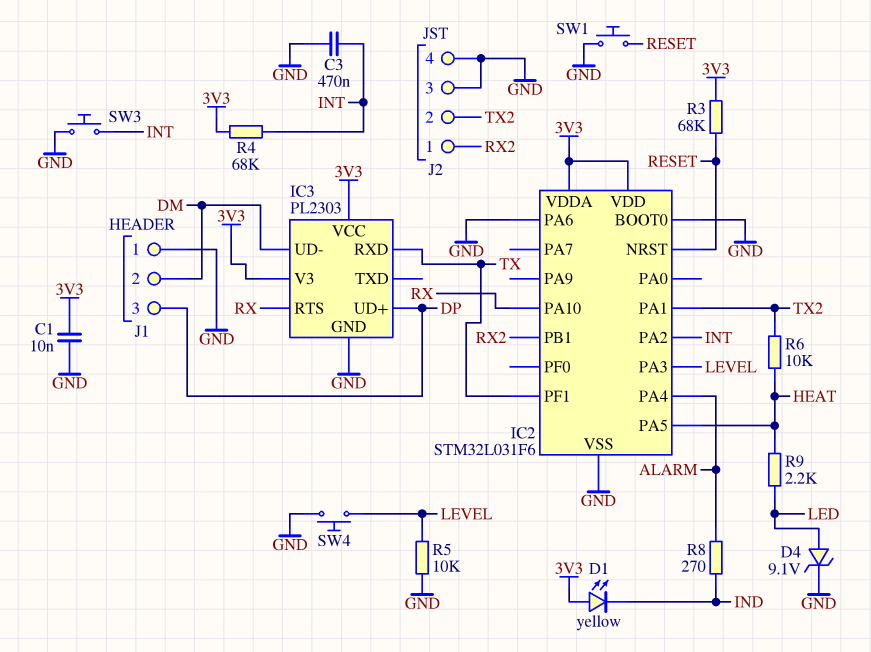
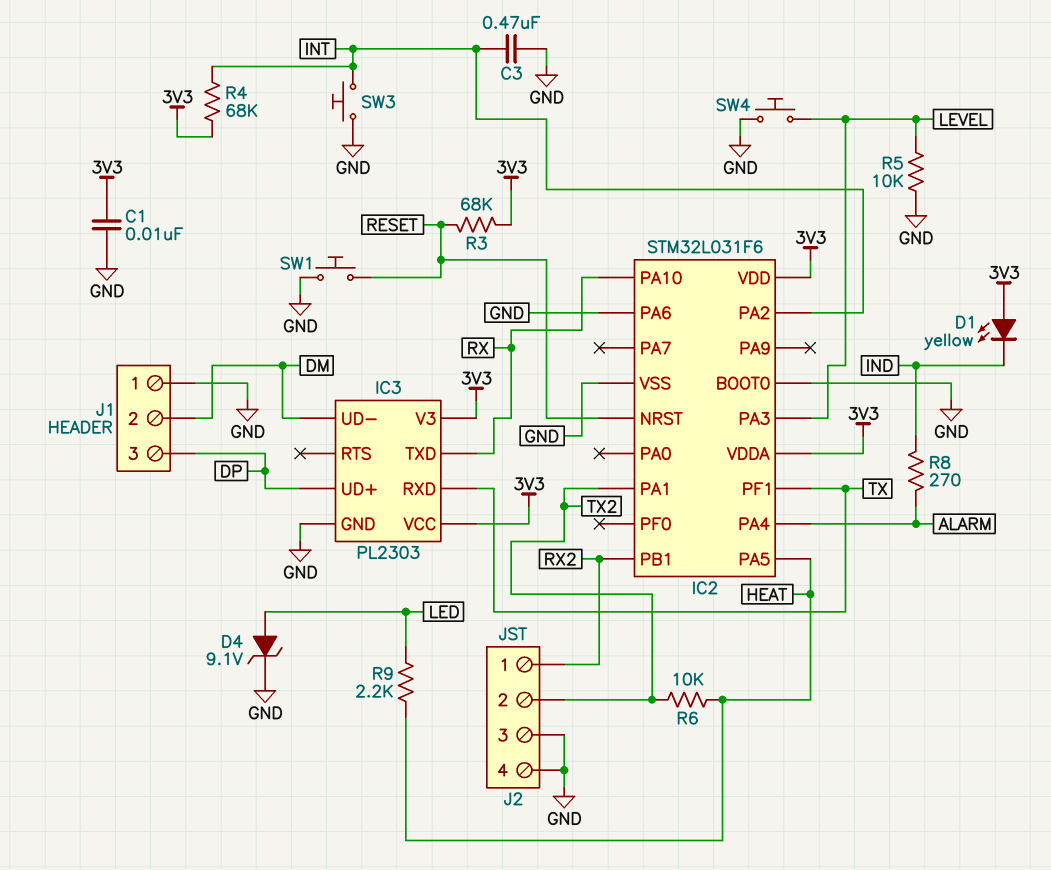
IC3 pin RTS: RX -> none
IC3 pin TXD: none -> RX

